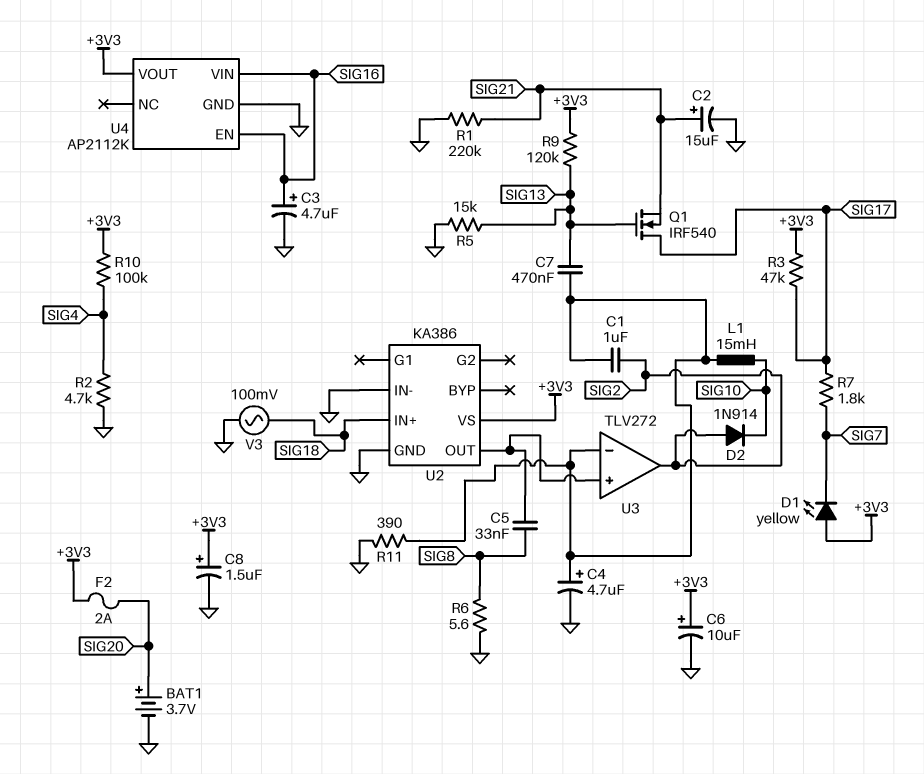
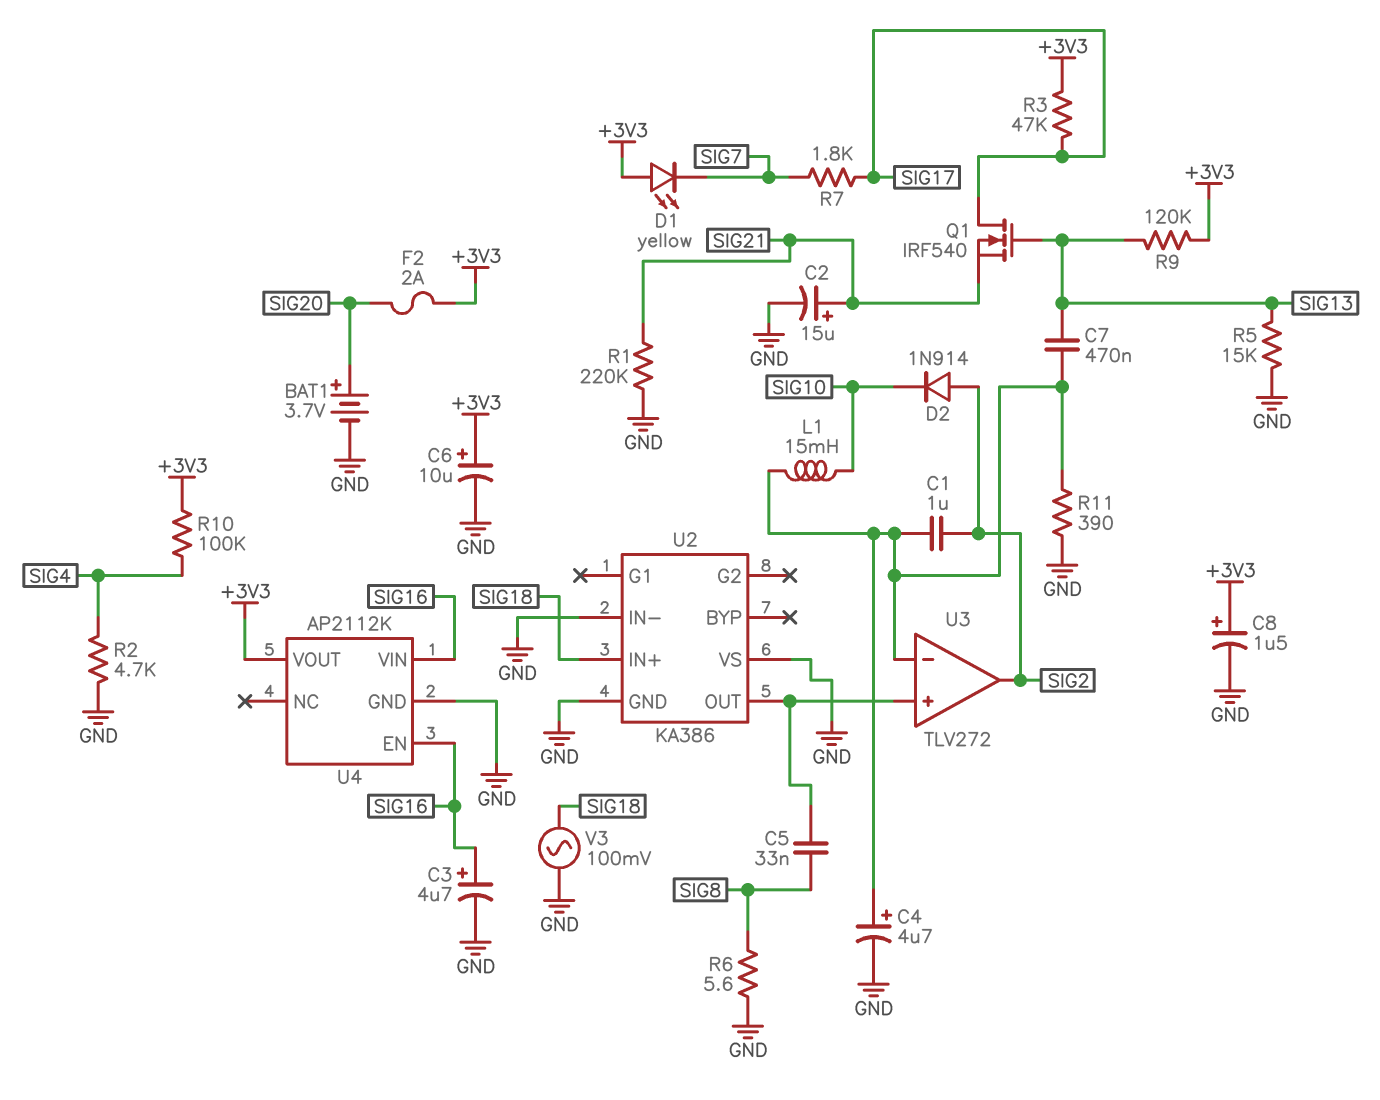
U2 pin VS: +3V3 -> GND

